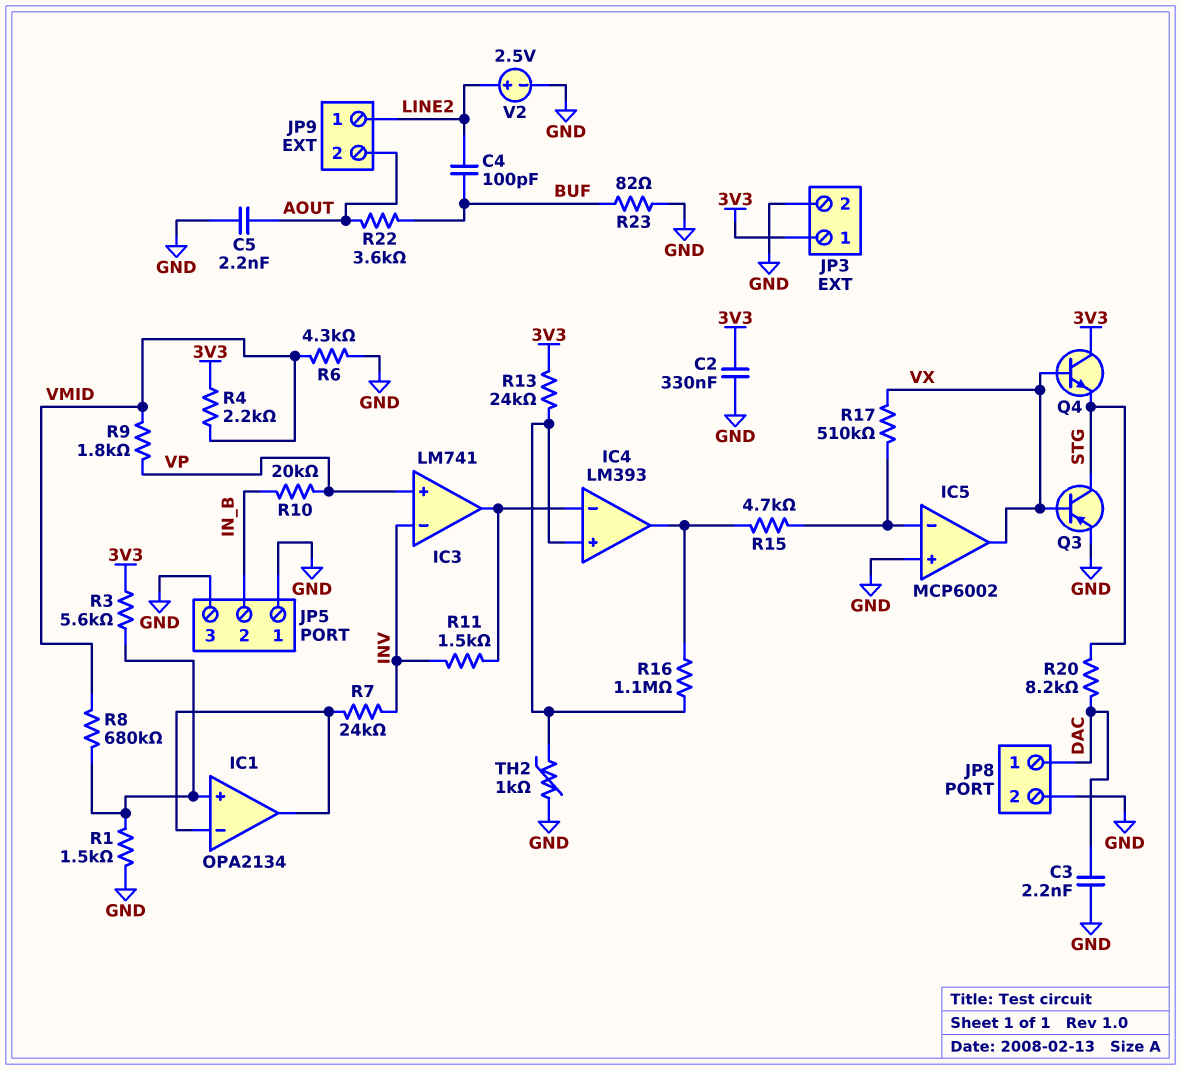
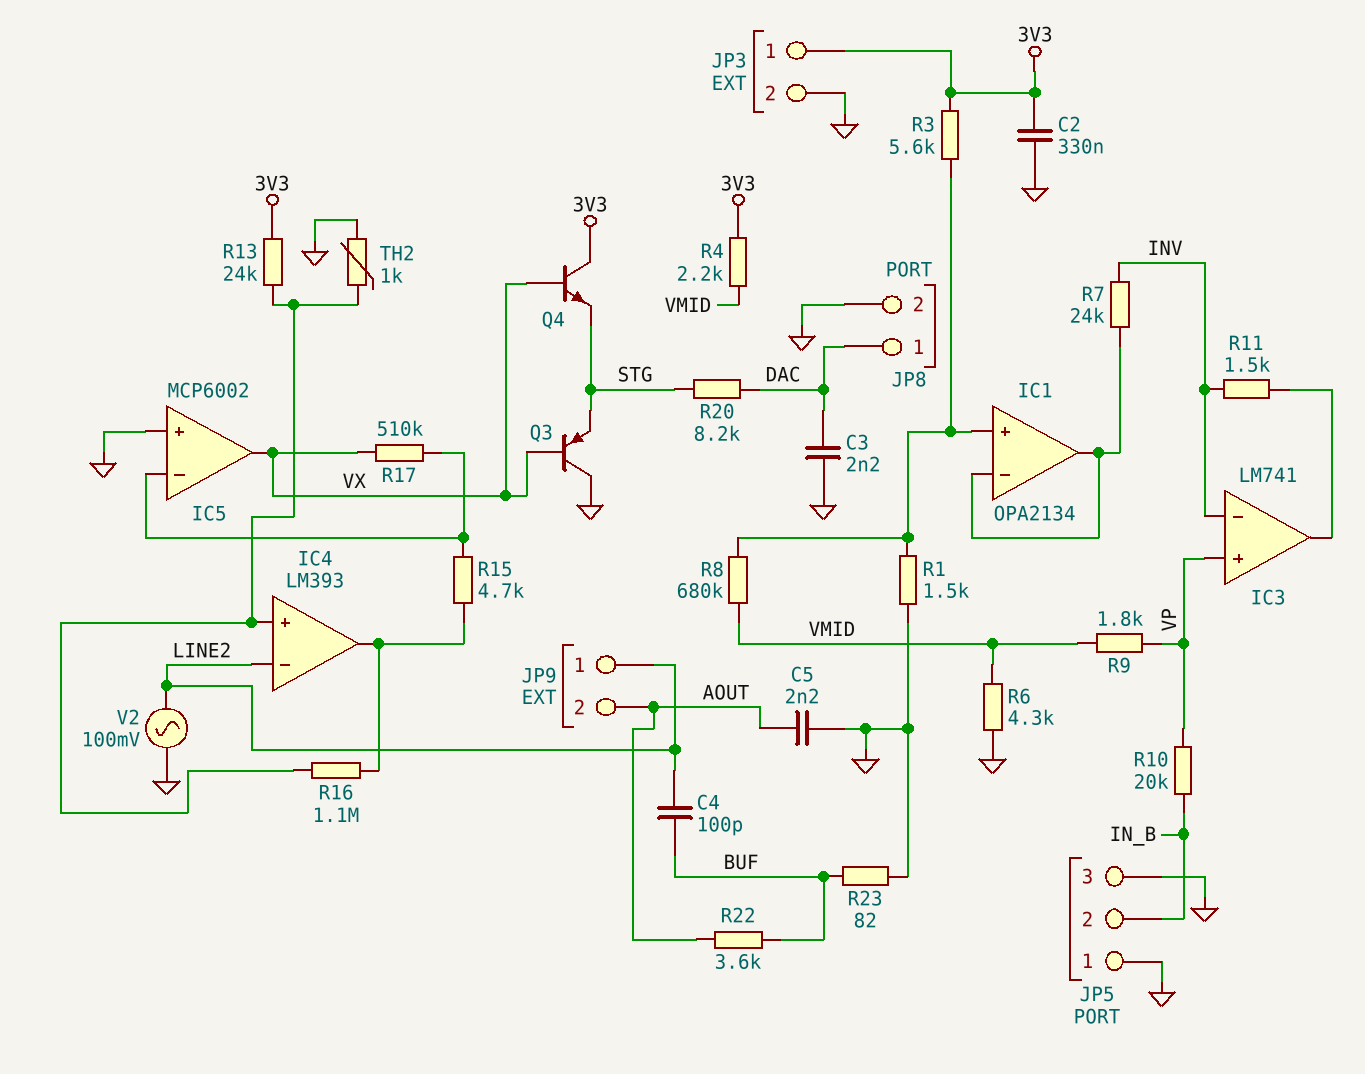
IC4 pin in-: IC3/out -> LINE2
Q3: PNP (B VX, C STG, E GND) -> PNP (B VX, C GND, E STG)
V2: 2.5V (plus LINE2, minus GND) -> AC 100mV (GND, LINE2)

